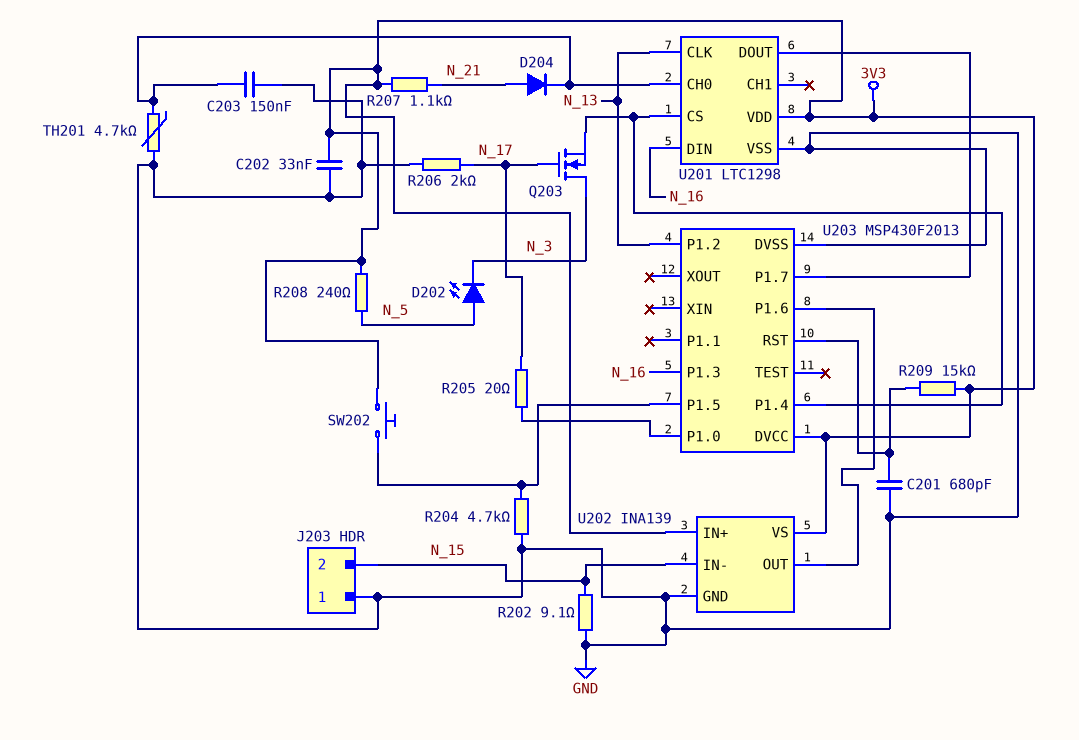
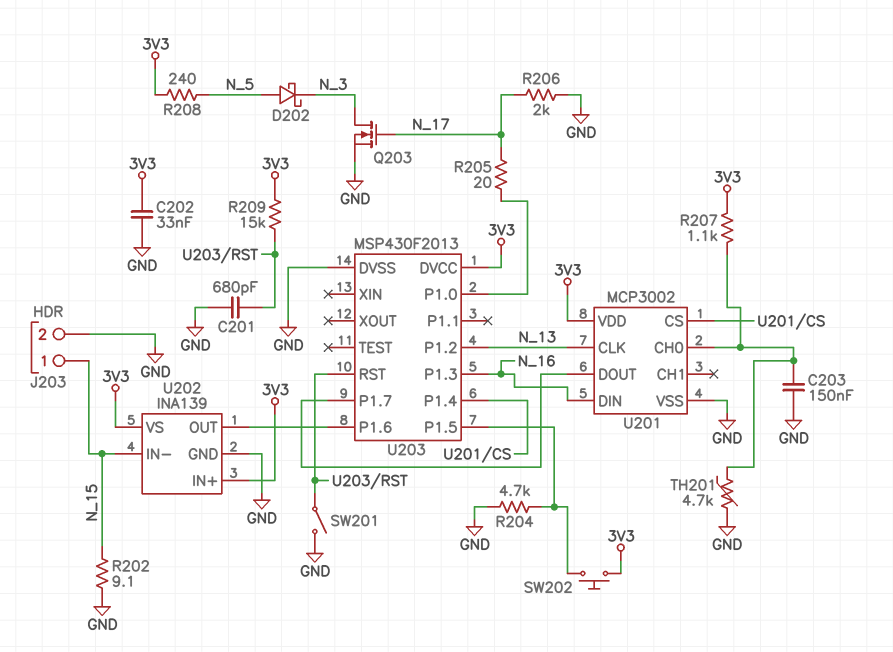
D202: LED (A N_5, K N_3) -> schottky (A N_5, K N_3)
D204: diode (A N_21, K U201/CH0) -> none
J203 pin 1: GND -> N_15
J203 pin 2: N_15 -> GND
Q203: NMOS (G N_17, D N_3, S U201/CS) -> NMOS (G N_17, D N_3, S GND)
R207: 1.1k (3V3, N_21) -> 1.1k (3V3, U201/CH0)
SW201: none -> switch (GND, U203/RST)
U201: LTC1298 -> MCP3002

